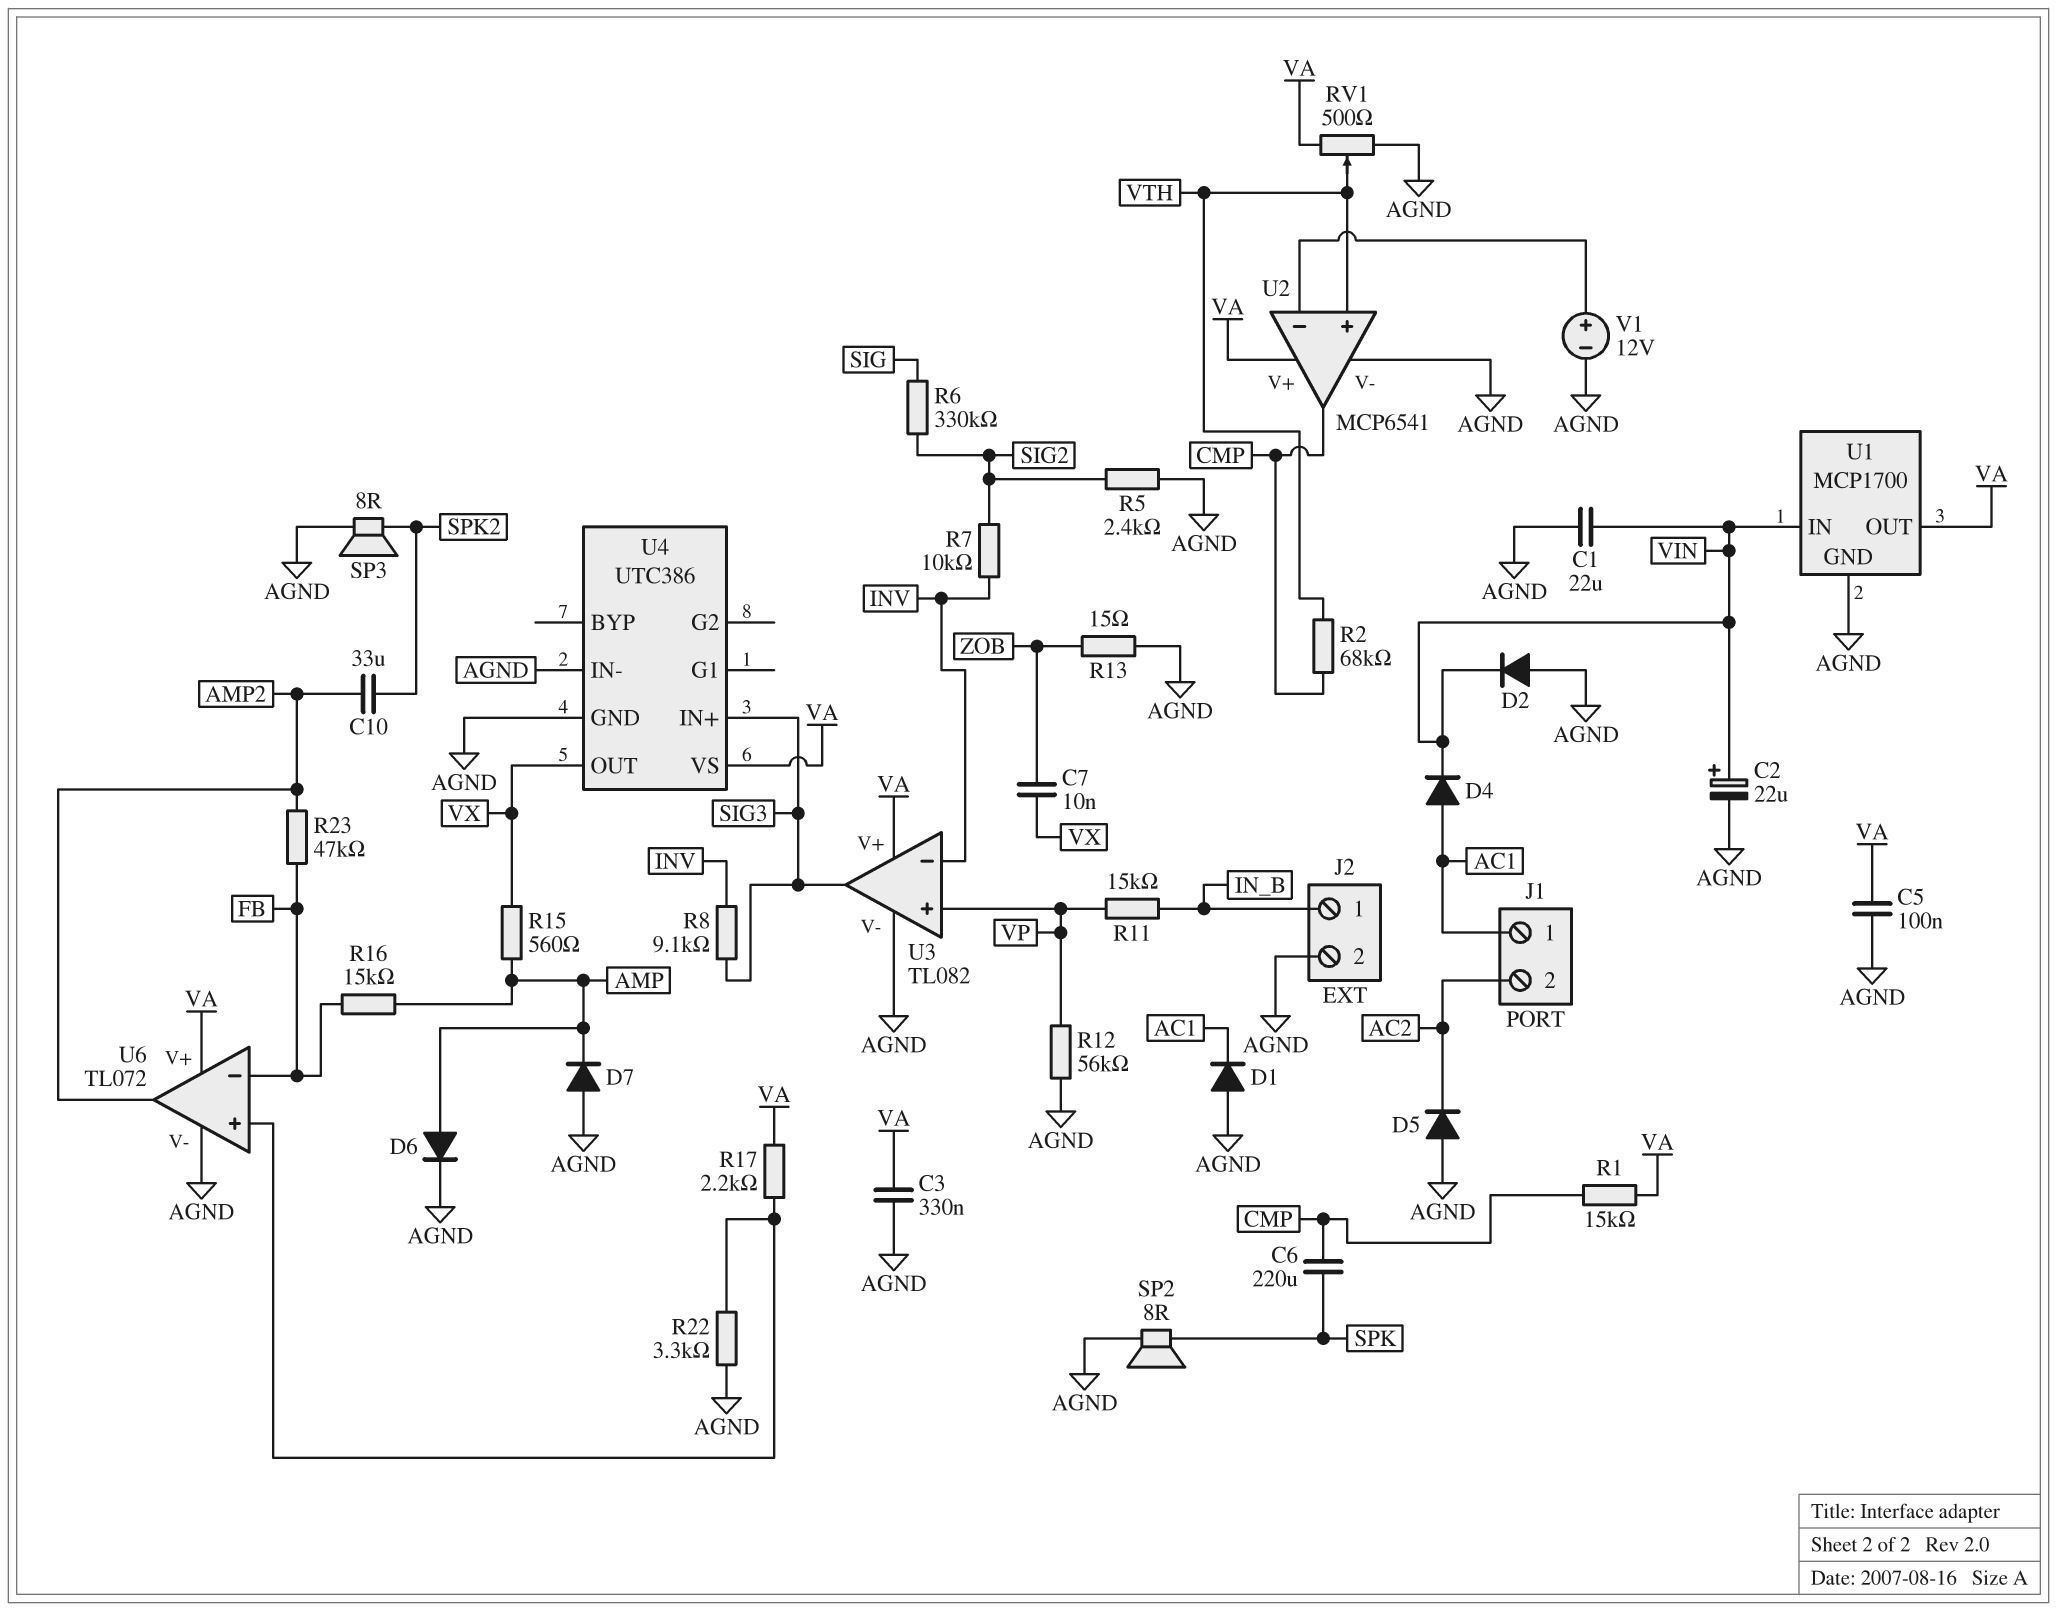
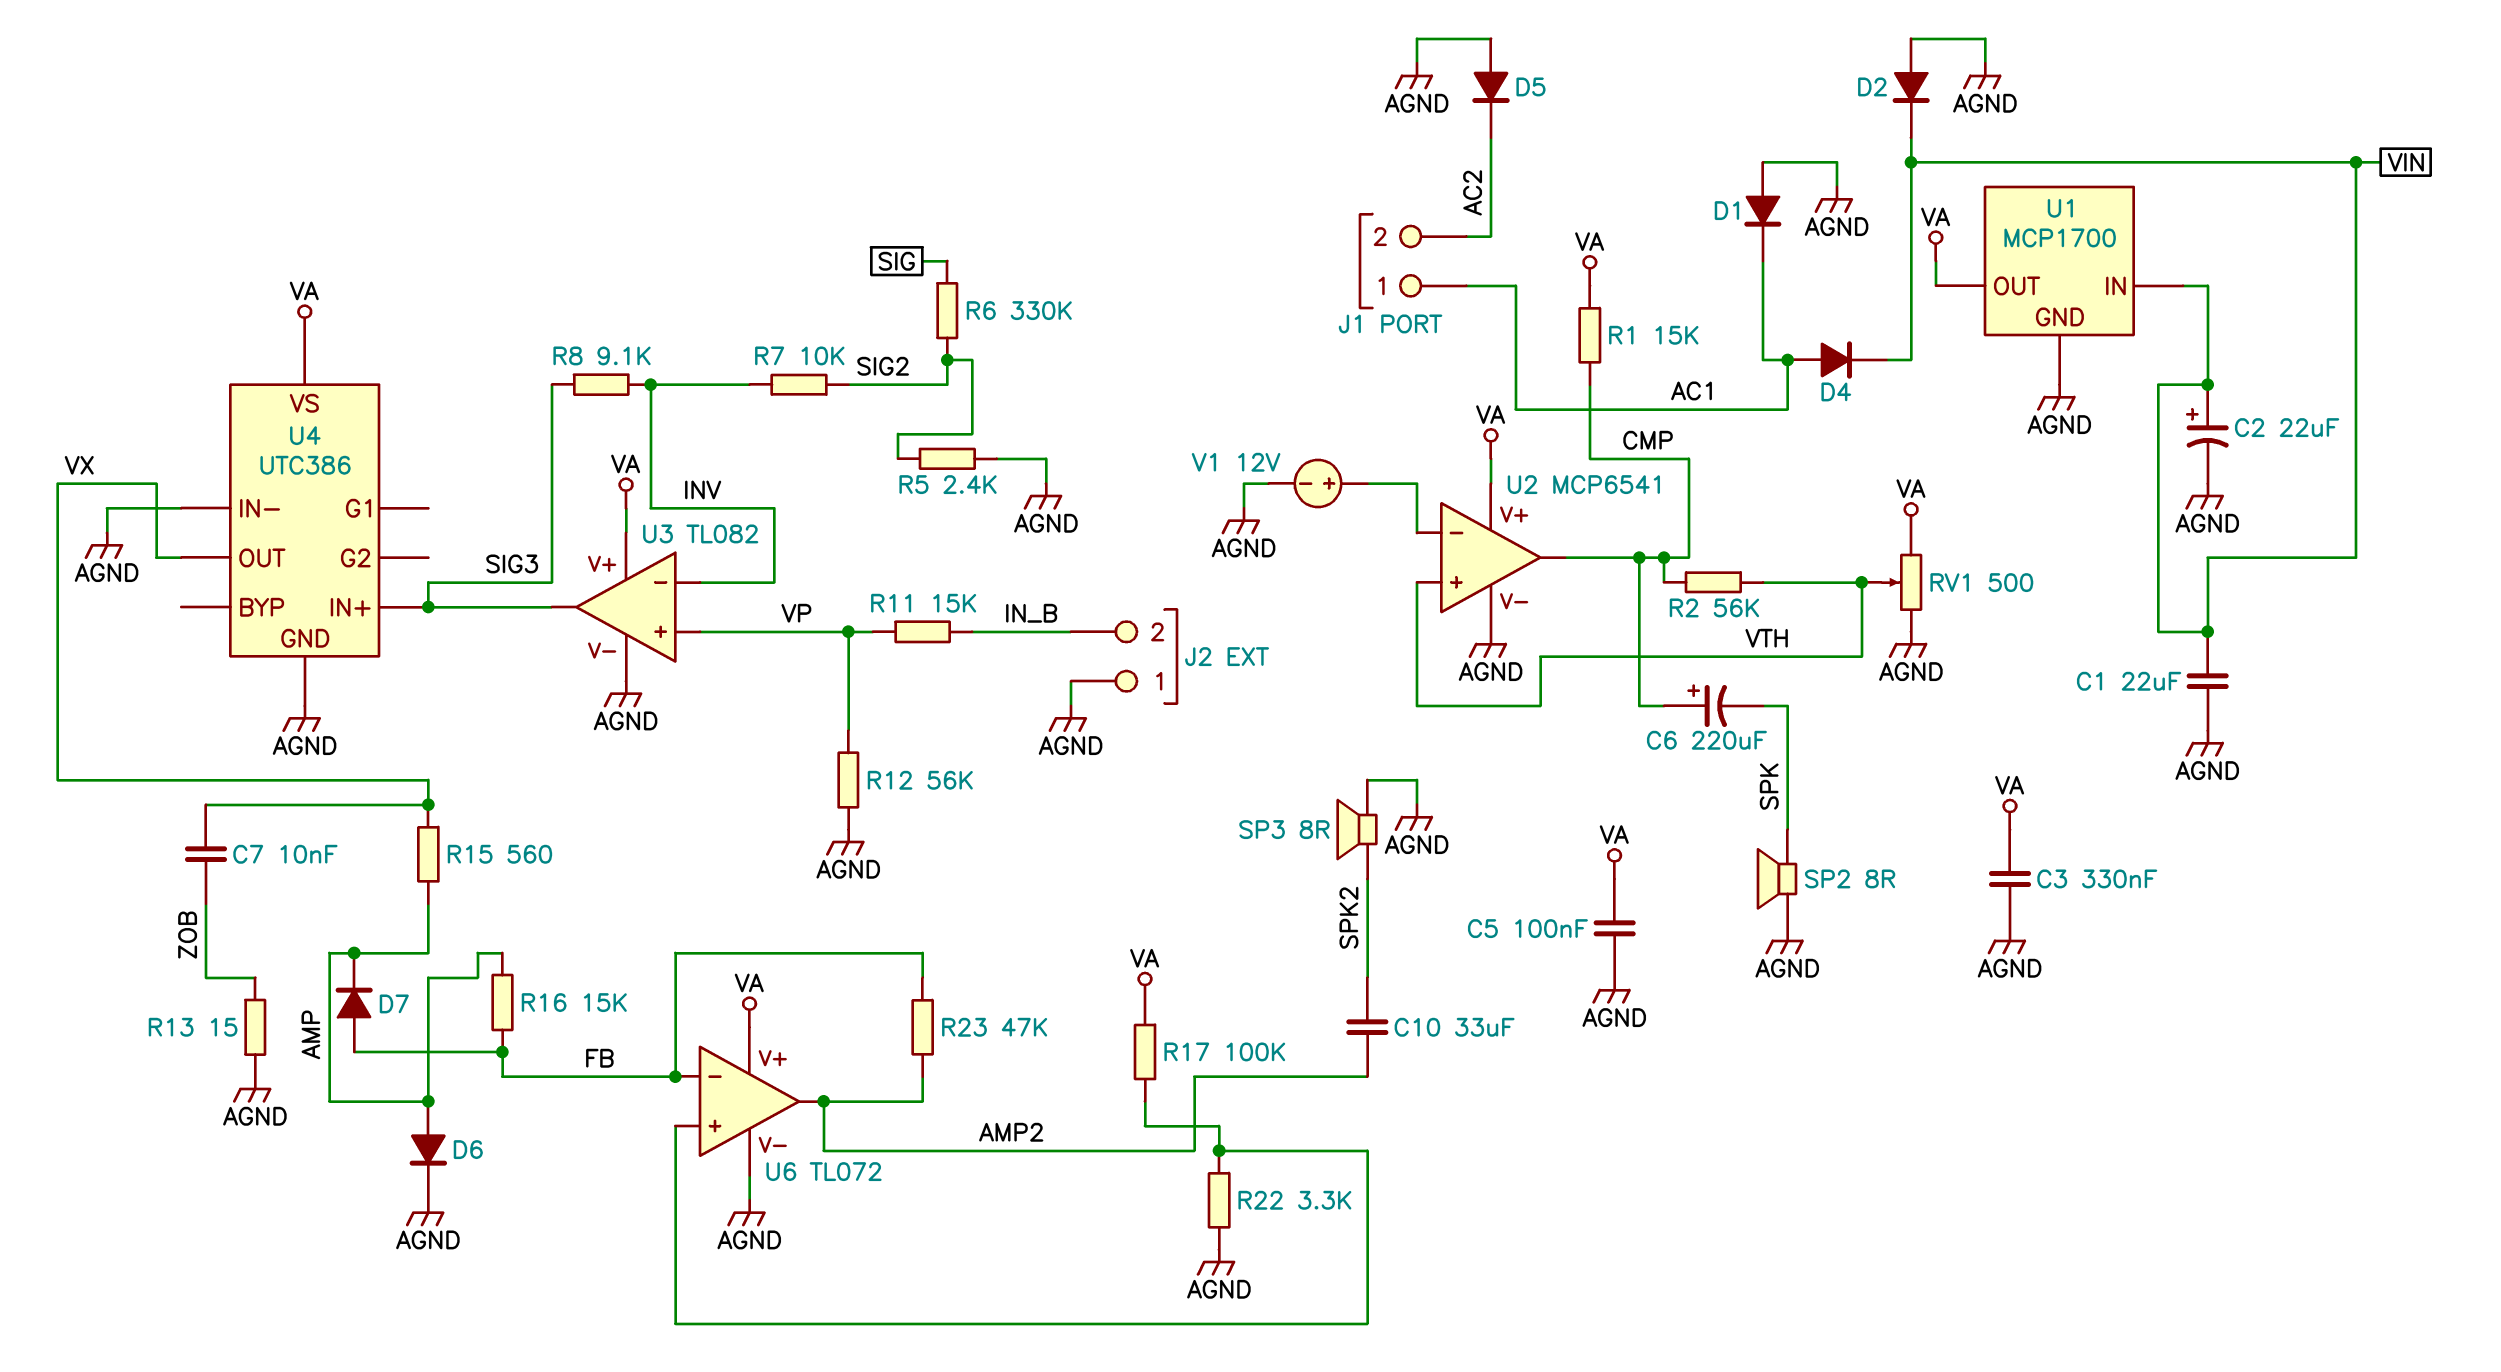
C6: 220uF (CMP, SPK) -> 220uF (plus CMP, minus SPK)
D7: diode (A AGND, K AMP) -> diode (A FB, K AMP)
J2 pin 1: IN_B -> AGND
J2 pin 2: AGND -> IN_B
R2: 68k (CMP, VTH) -> 56k (CMP, VTH)
R17: 2.2k (U6/in+, VA) -> 100k (U6/in+, VA)

